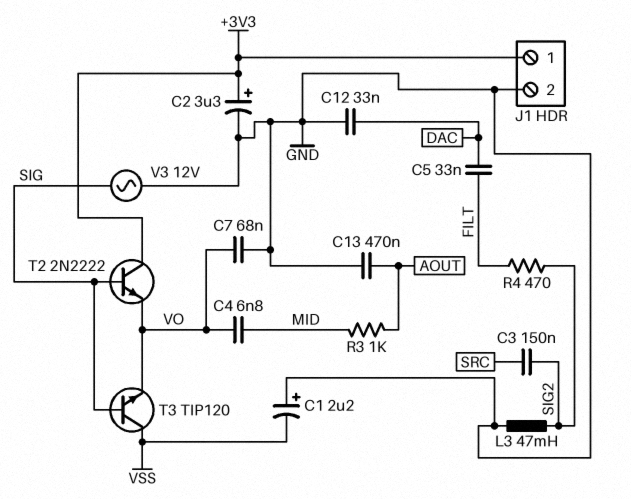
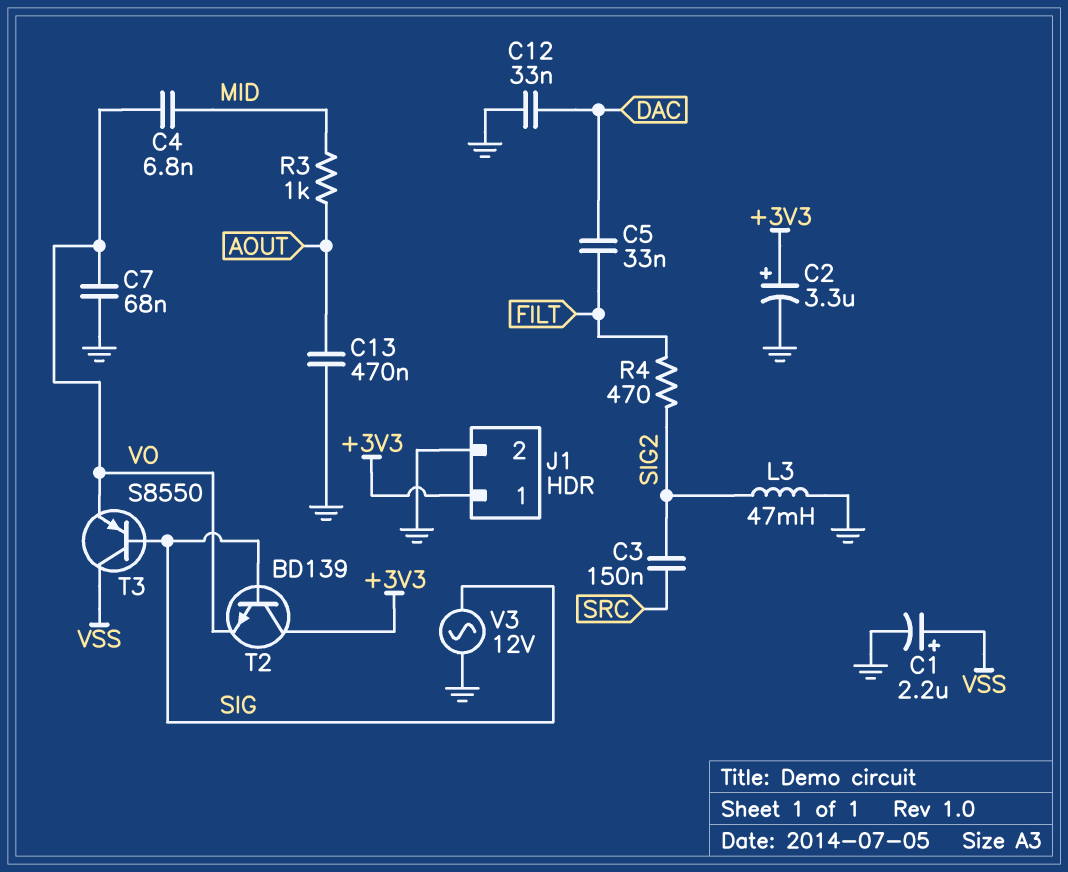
C1: 2.2uF (plus GND, minus VSS) -> 2.2uF (plus VSS, minus GND)
T2: NPN 2N2222 (B SIG, C +3V3, E VO) -> NPN BD139 (B SIG, C +3V3, E VO)
T3: NPN TIP120 (B SIG, C VSS, E VO) -> PNP S8550 (B SIG, C VSS, E VO)

